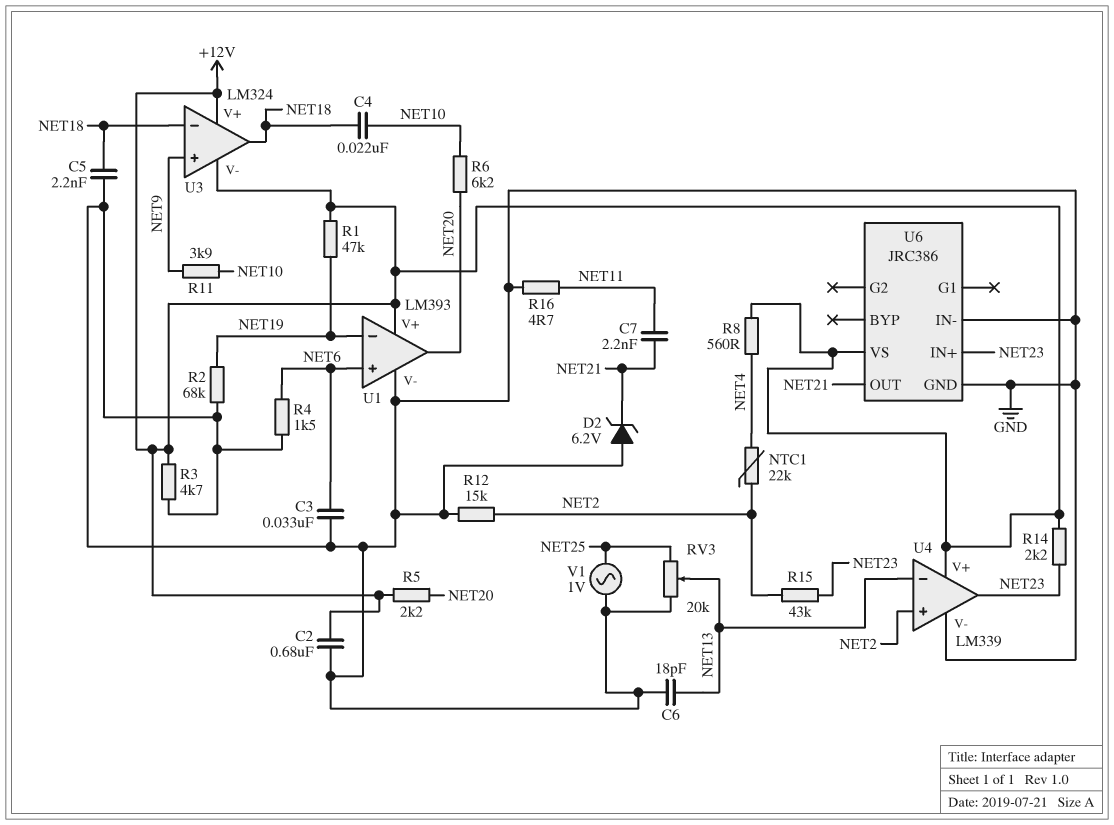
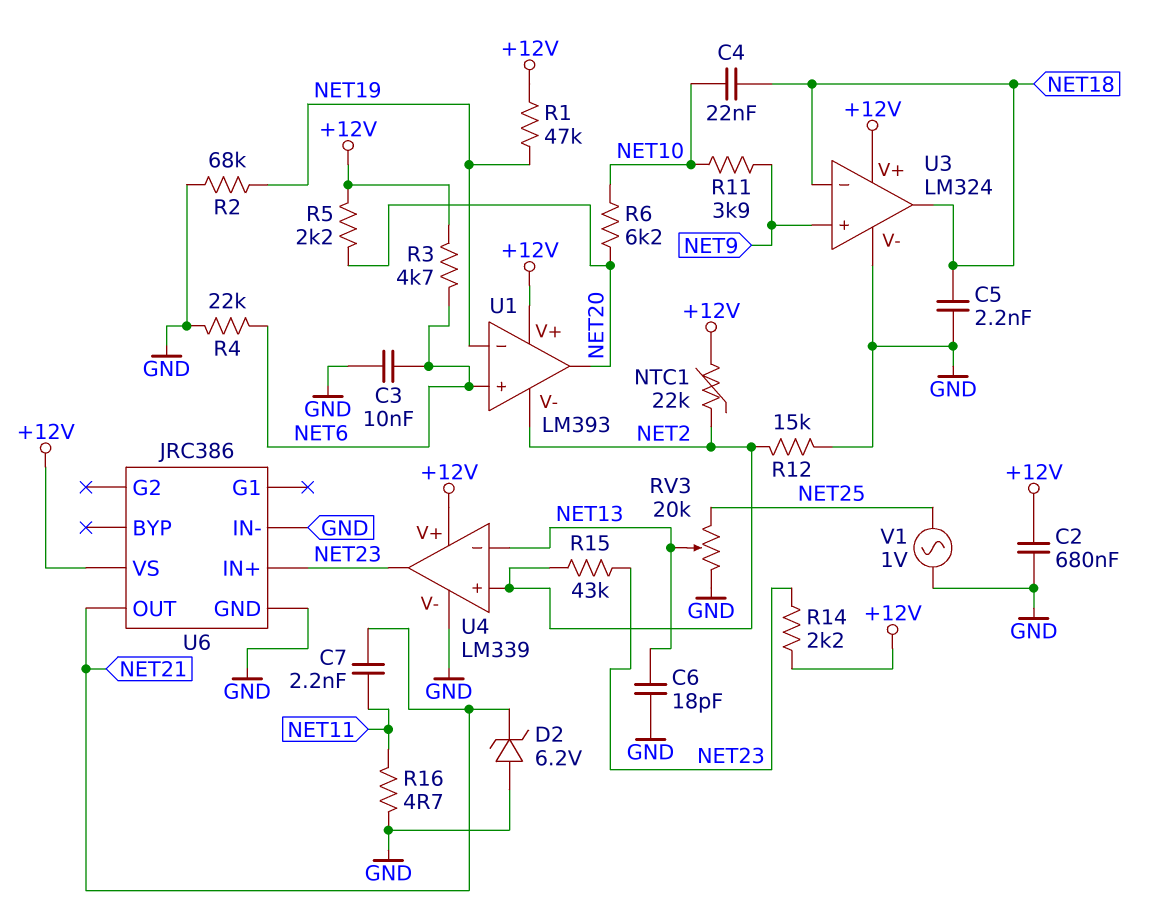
C3: 33nF (GND, NET6) -> 10nF (GND, NET6)
NTC1: 22k (NET2, NET4) -> 22k (+12V, NET2)
R3: 4.7k (+12V, GND) -> 4.7k (+12V, NET6)
R4: 1.5k (GND, NET6) -> 22k (GND, NET6)
R8: 560 (+12V, NET4) -> none
U1 pin V-: GND -> NET2
U3 pin V-: +12V -> GND

